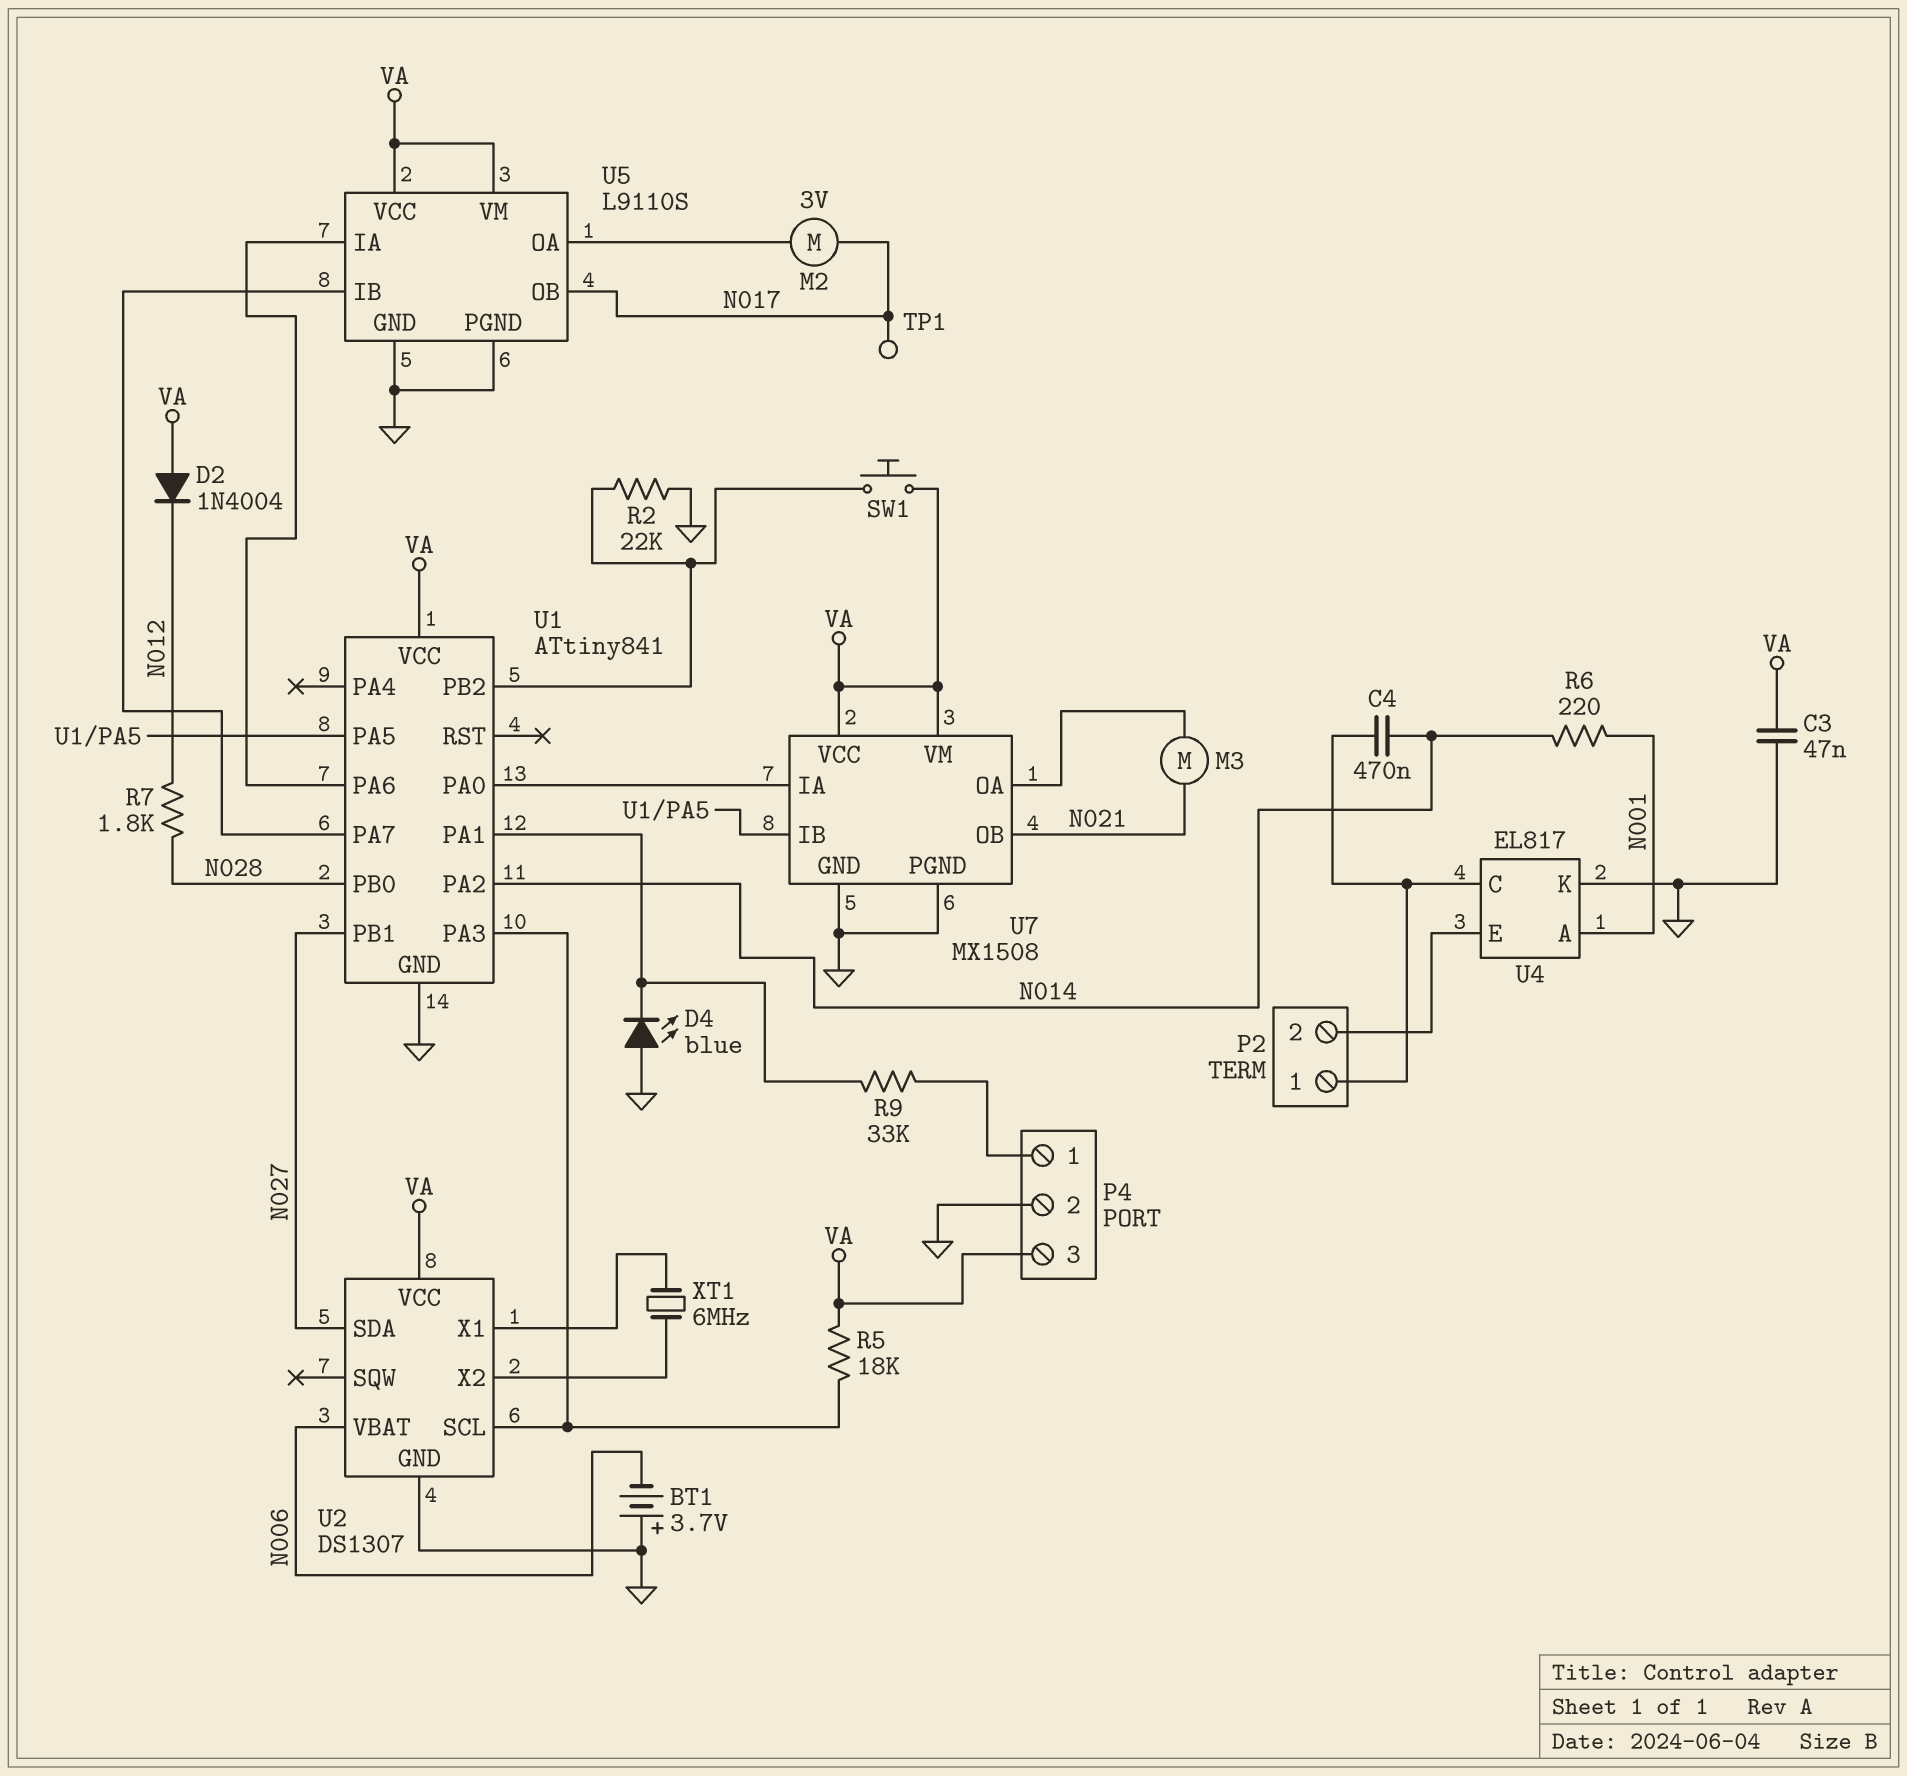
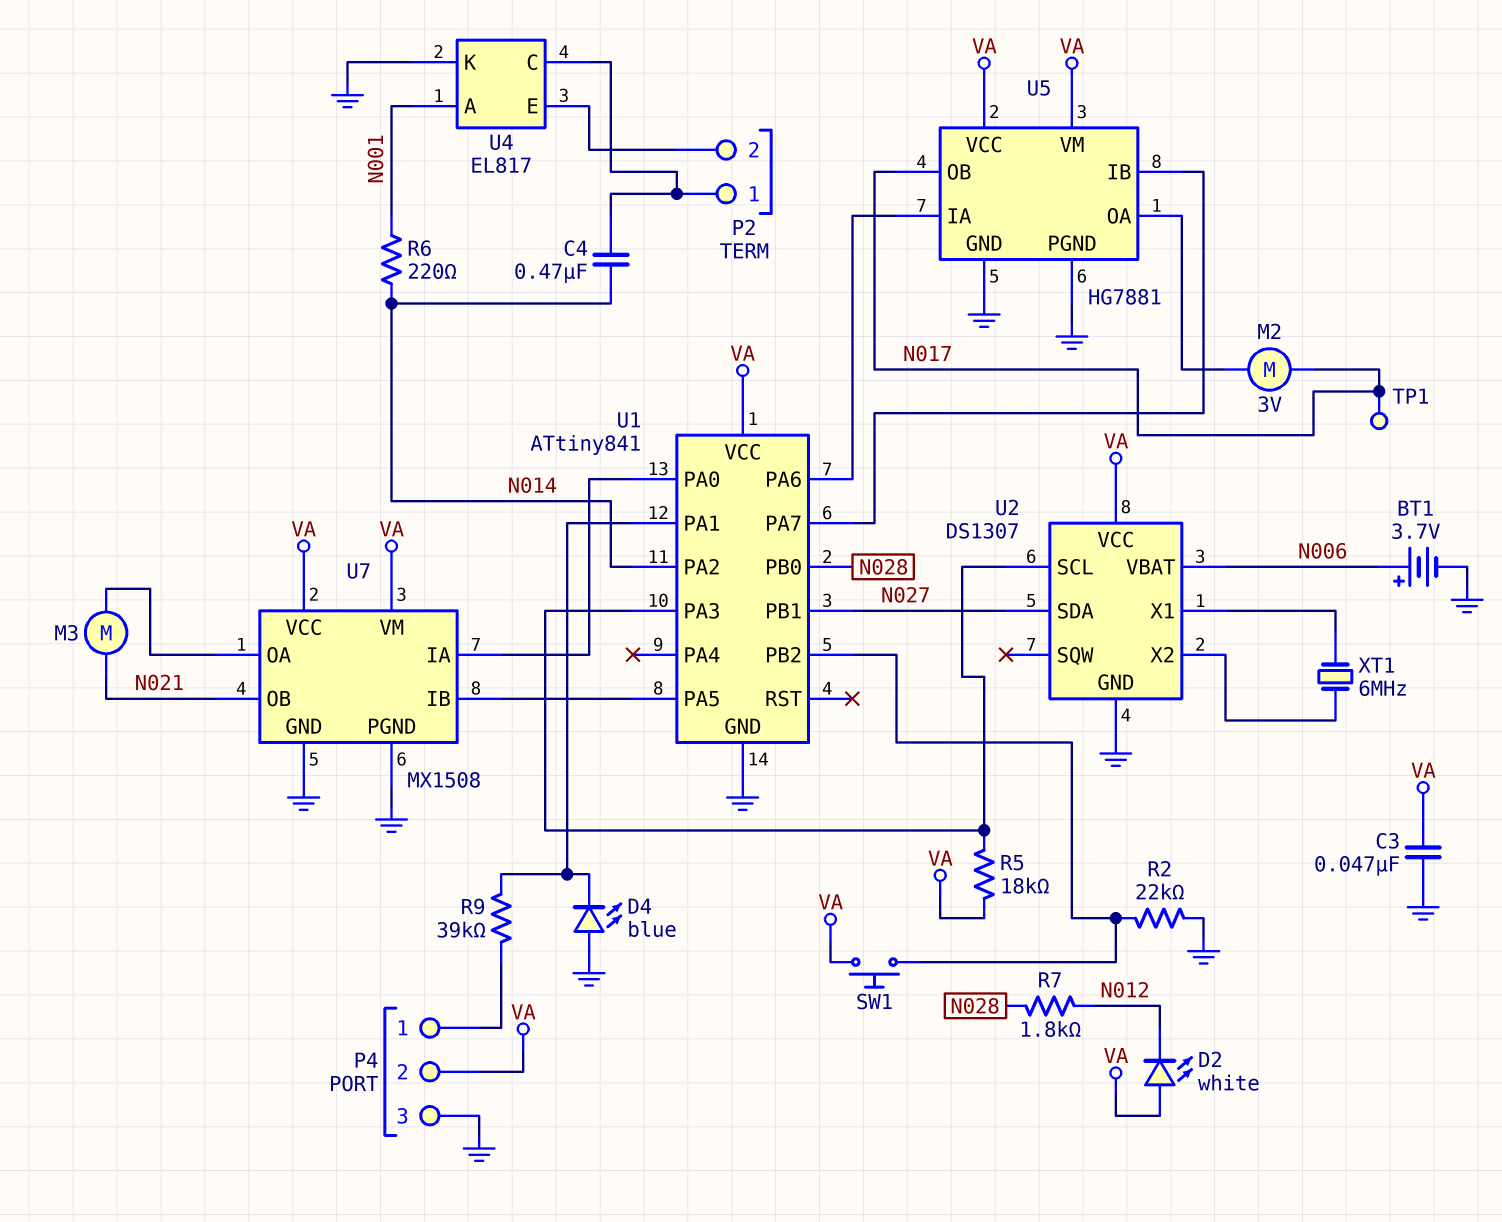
BT1: 3.7V (plus GND, minus N006) -> 3.7V (plus N006, minus GND)
D2: diode 1N4004 (A VA, K N012) -> LED white (A VA, K N012)
P4 pin 2: GND -> VA
P4 pin 3: VA -> GND
R9: 33k (P4/1, U1/PA1) -> 39k (P4/1, U1/PA1)
U5: L9110S -> HG7881

